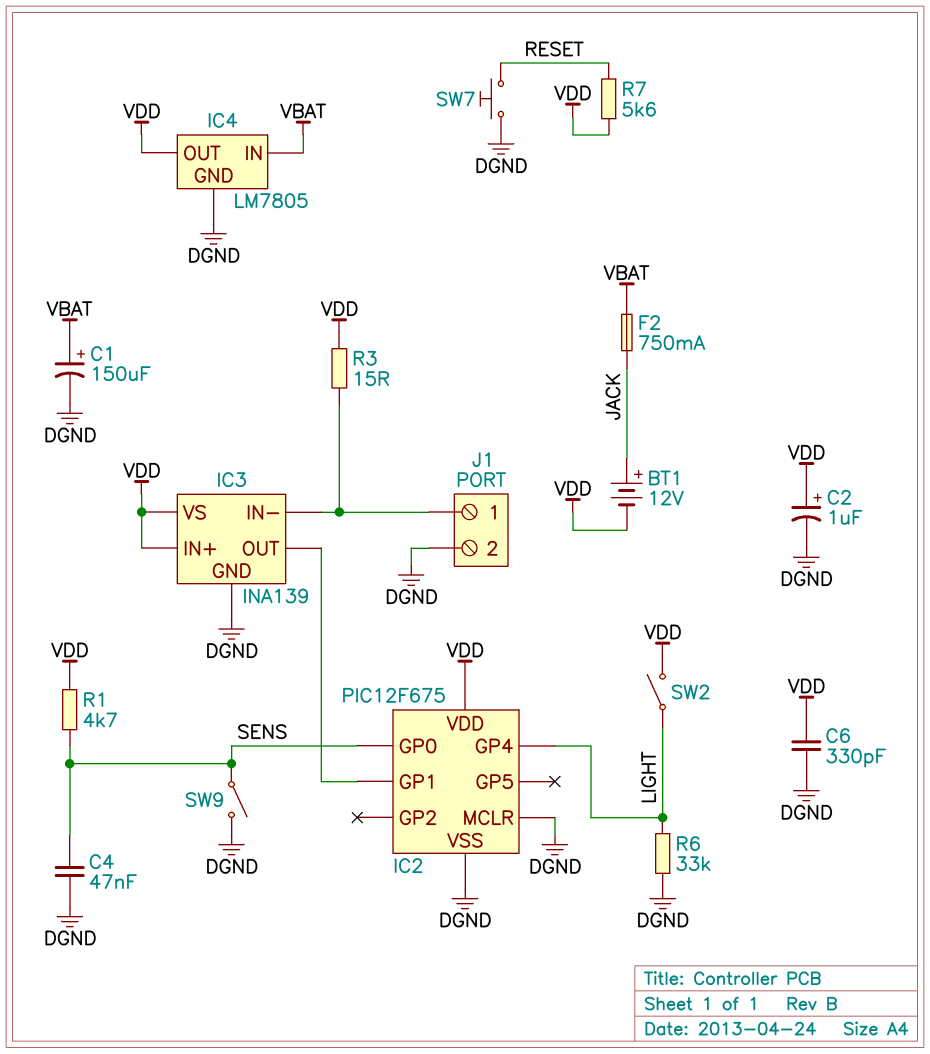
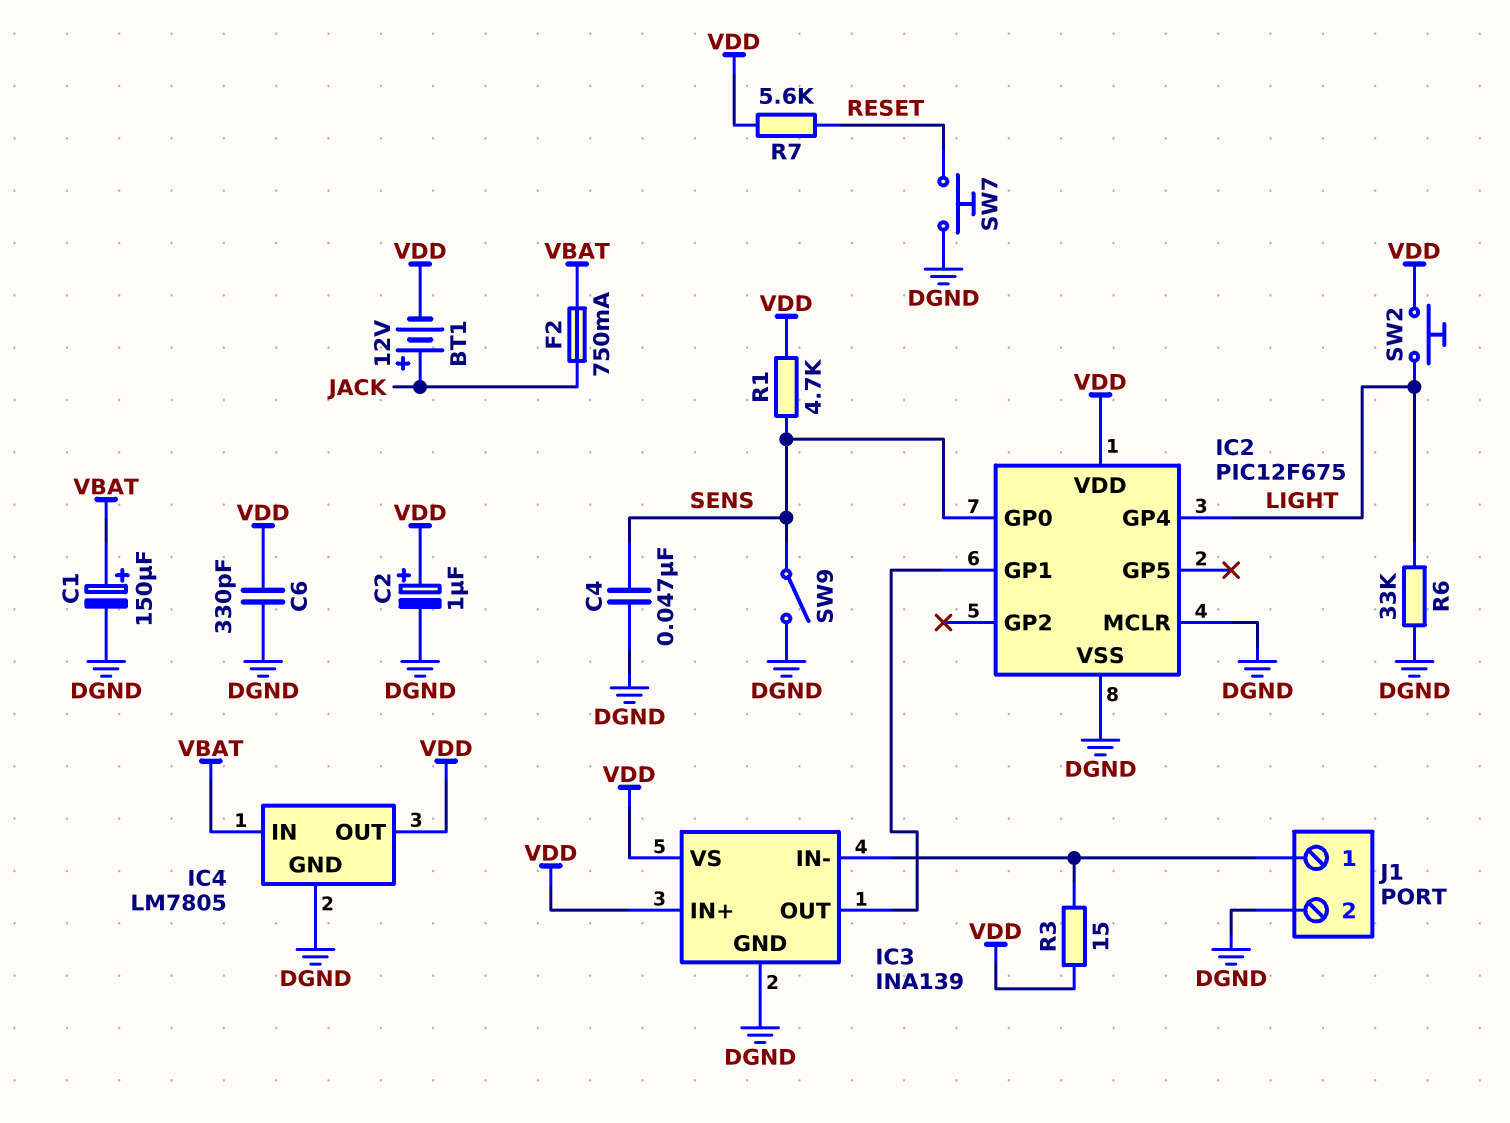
SW2: switch (LIGHT, VDD) -> button (LIGHT, VDD)

